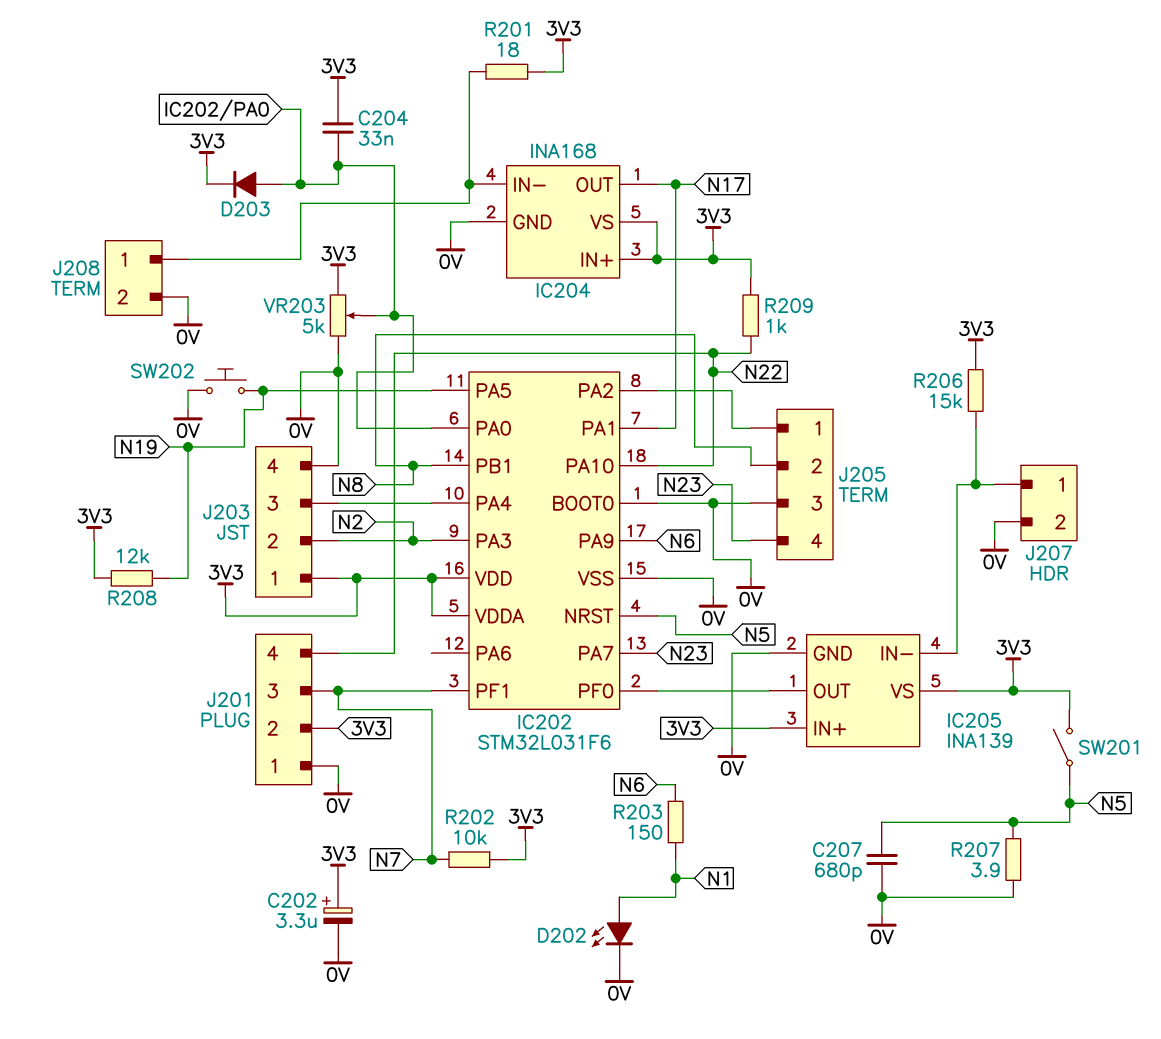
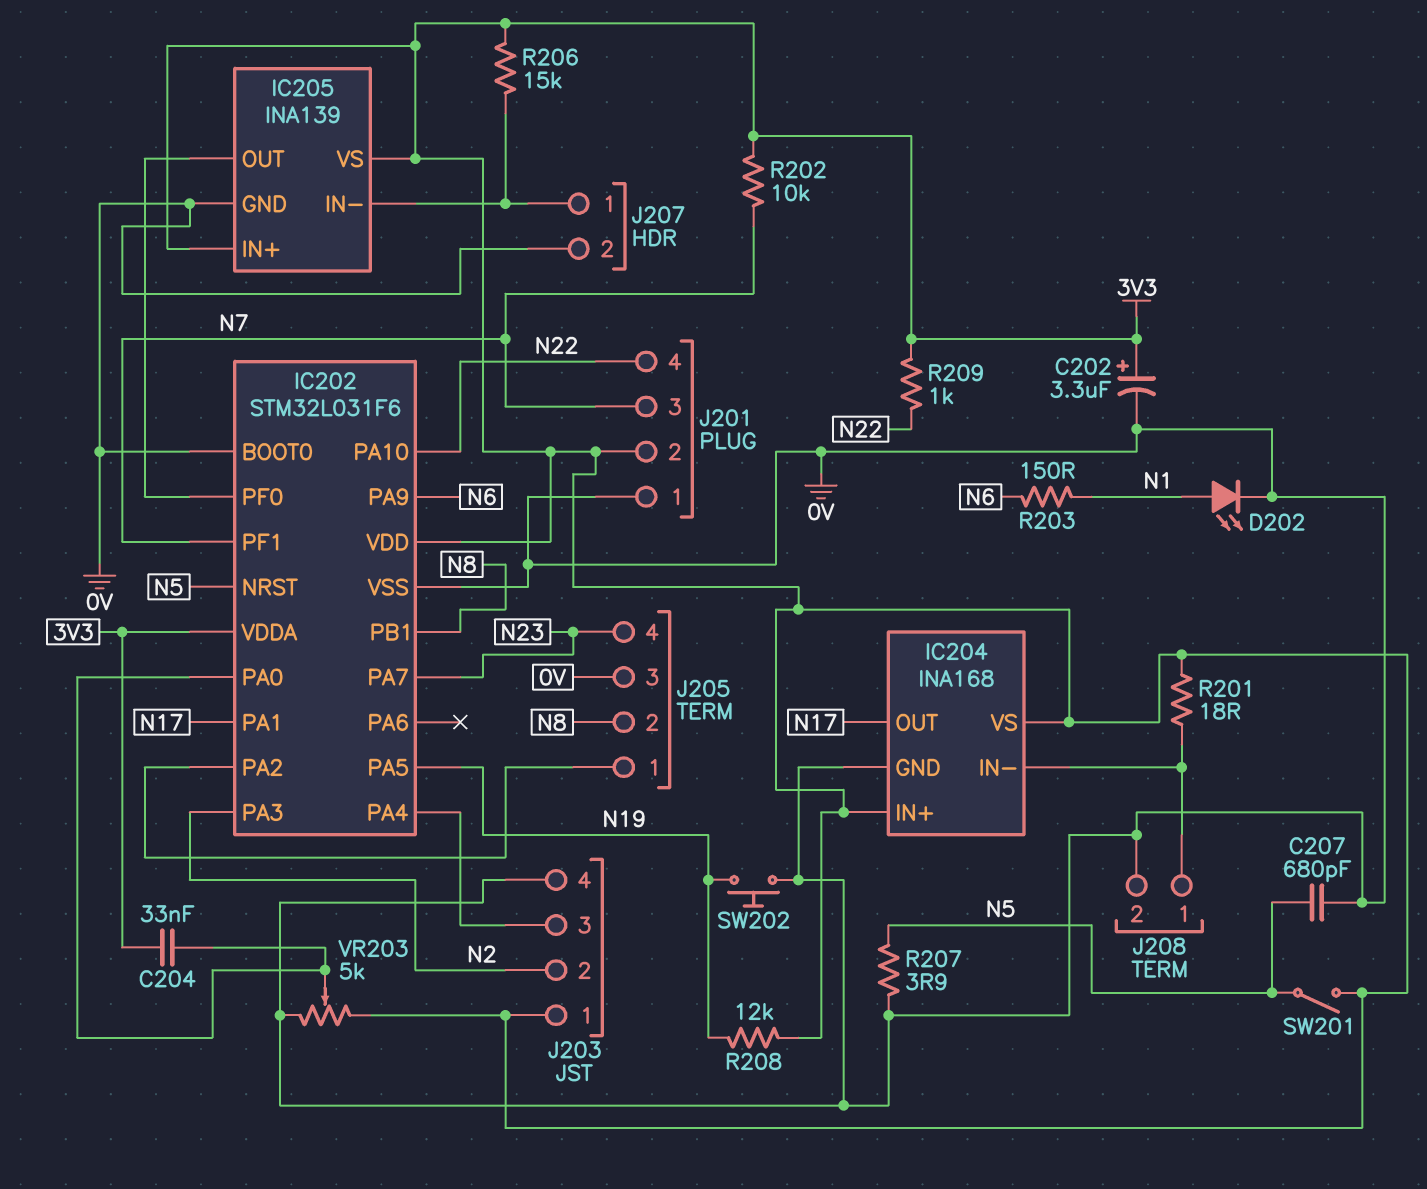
D203: diode (A IC202/PA0, K 3V3) -> none

